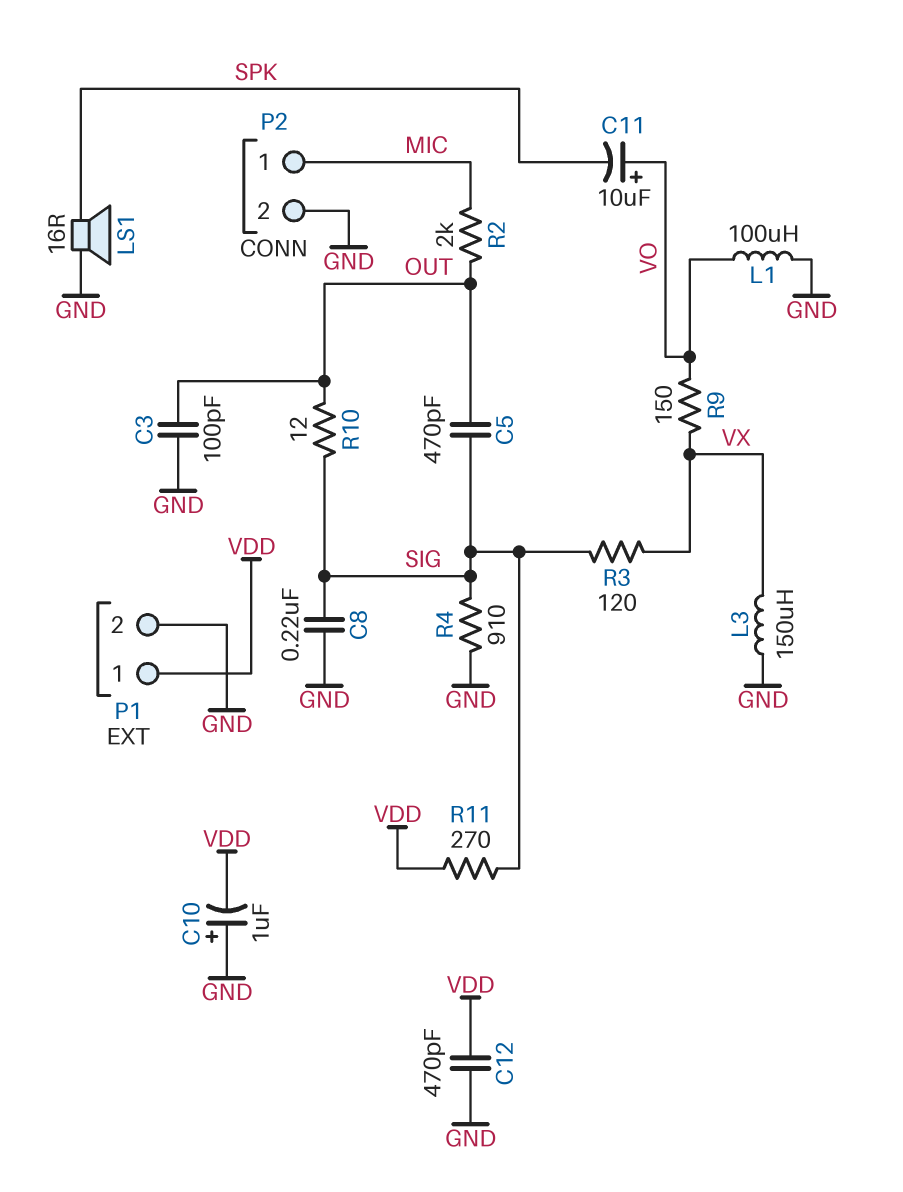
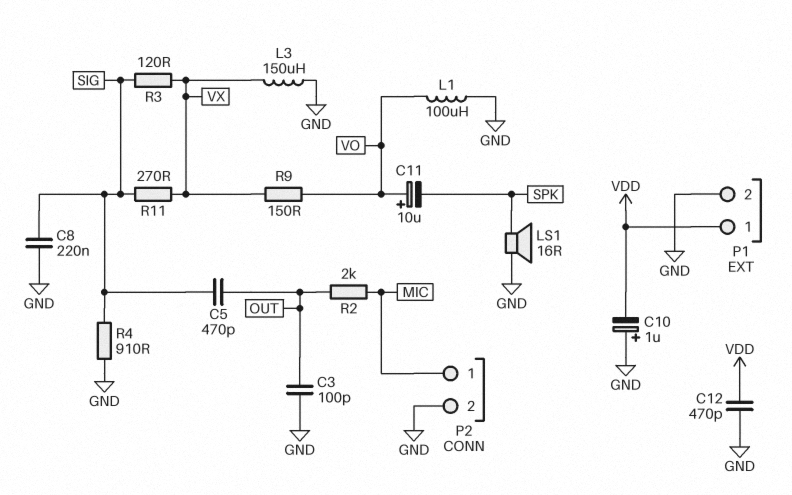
R10: 12 (OUT, SIG) -> none
R11: 270 (SIG, VDD) -> 270 (SIG, VX)

